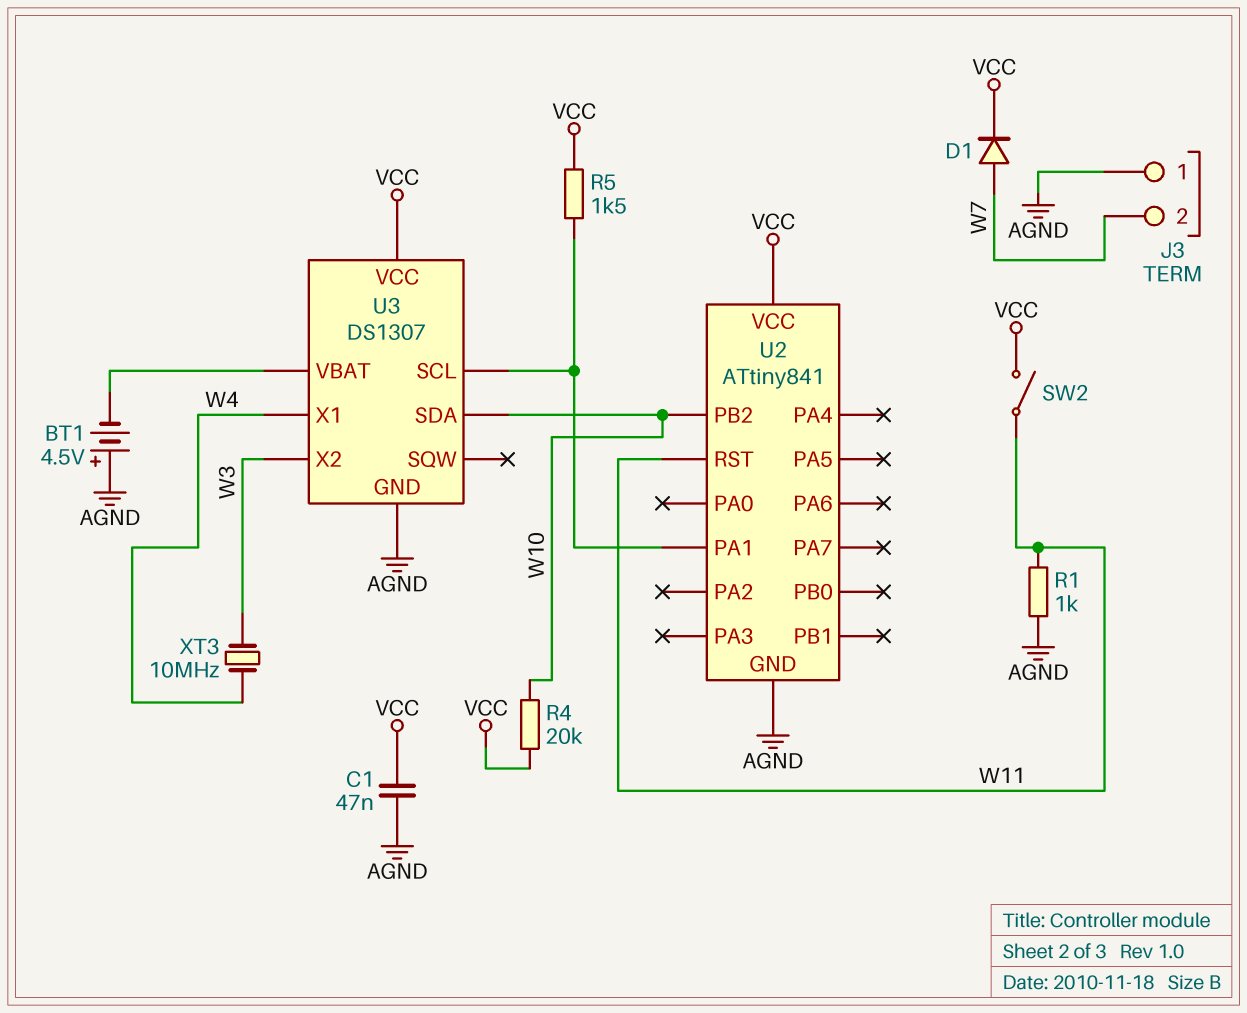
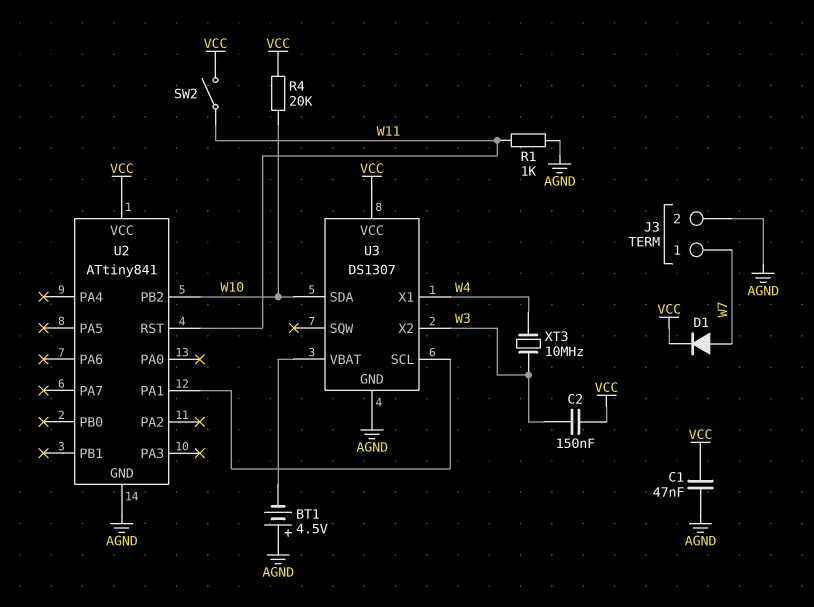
C2: none -> 150nF (VCC, W3)
J3 pin 1: AGND -> W7
J3 pin 2: W7 -> AGND
R5: 1.5k (U2/PA1, VCC) -> none

